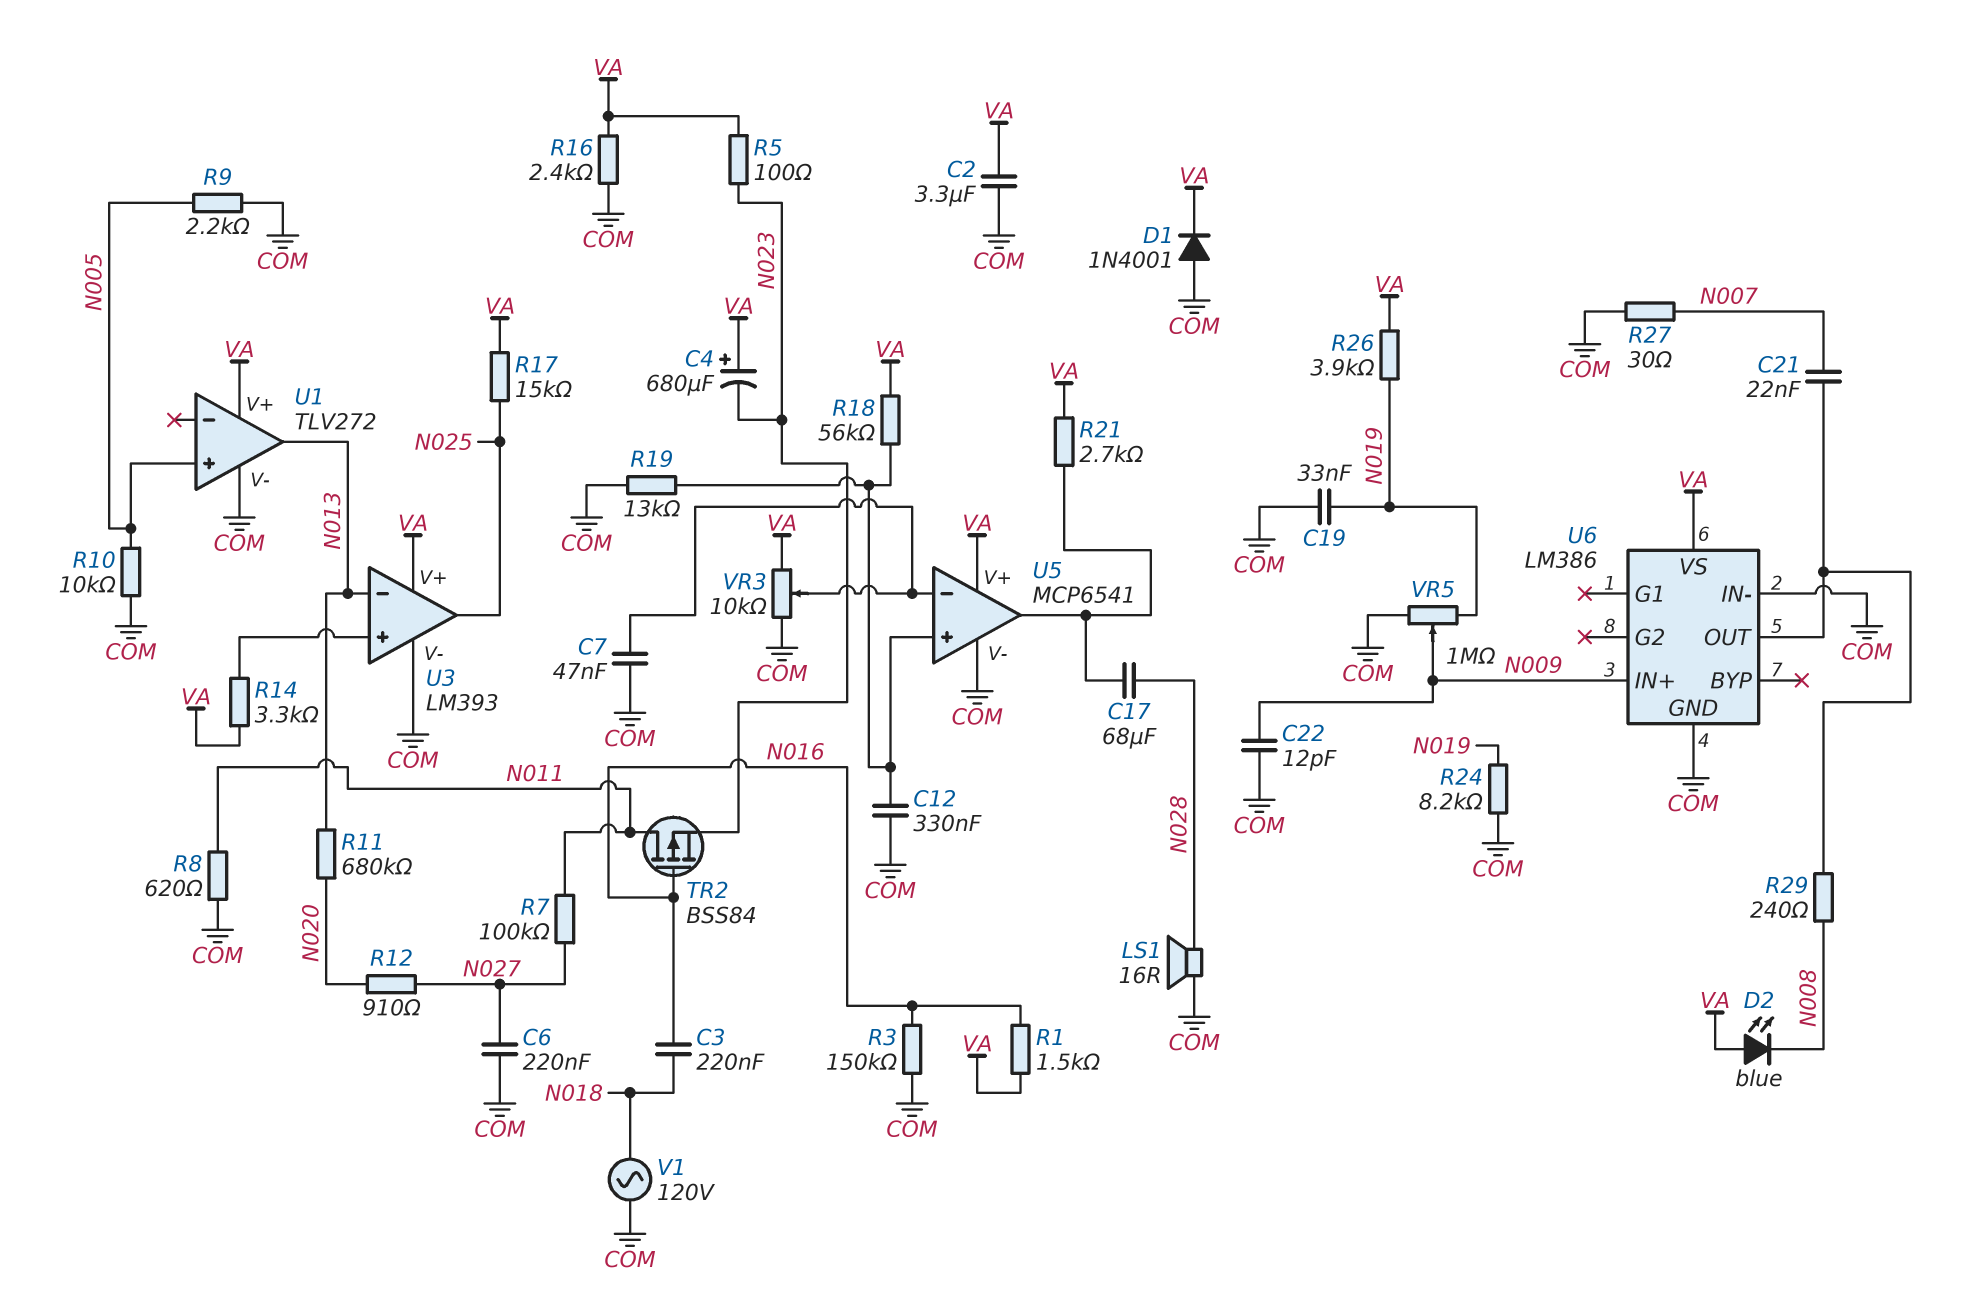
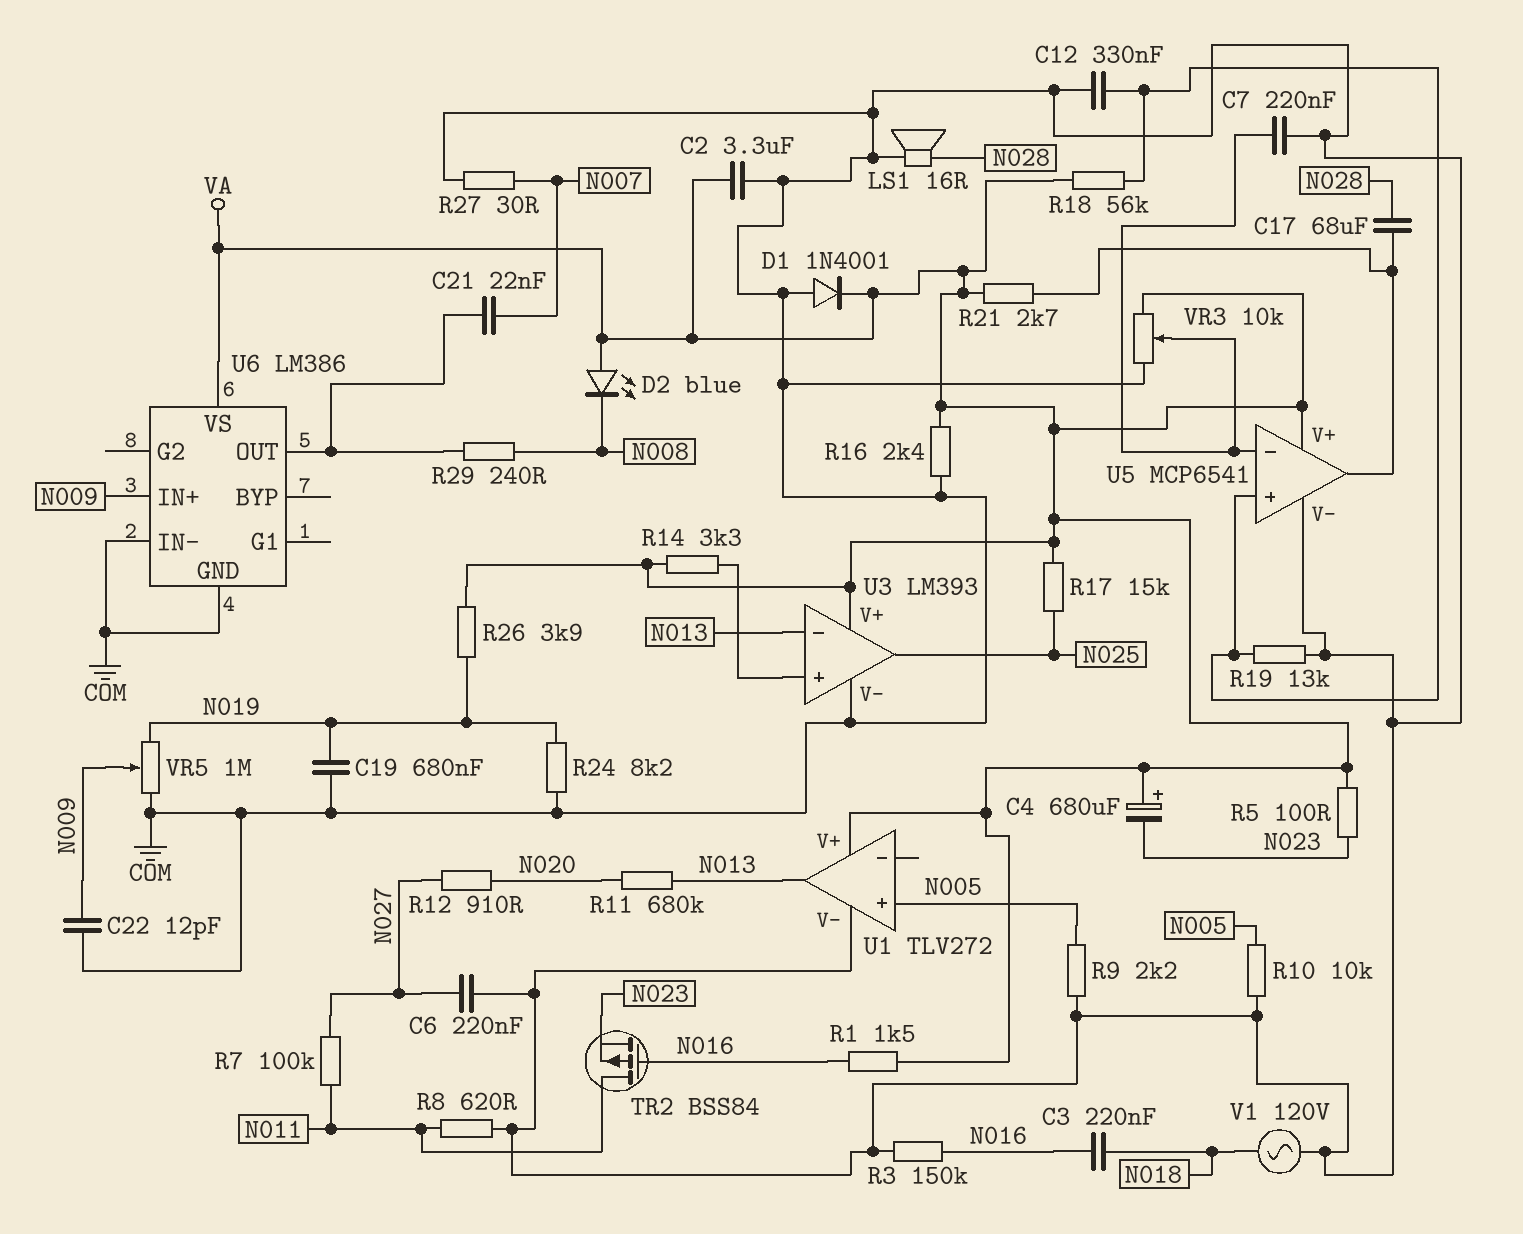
C7: 47nF (COM, U5/in-) -> 220nF (COM, U5/in-)
C19: 33nF (COM, N019) -> 680nF (COM, N019)

